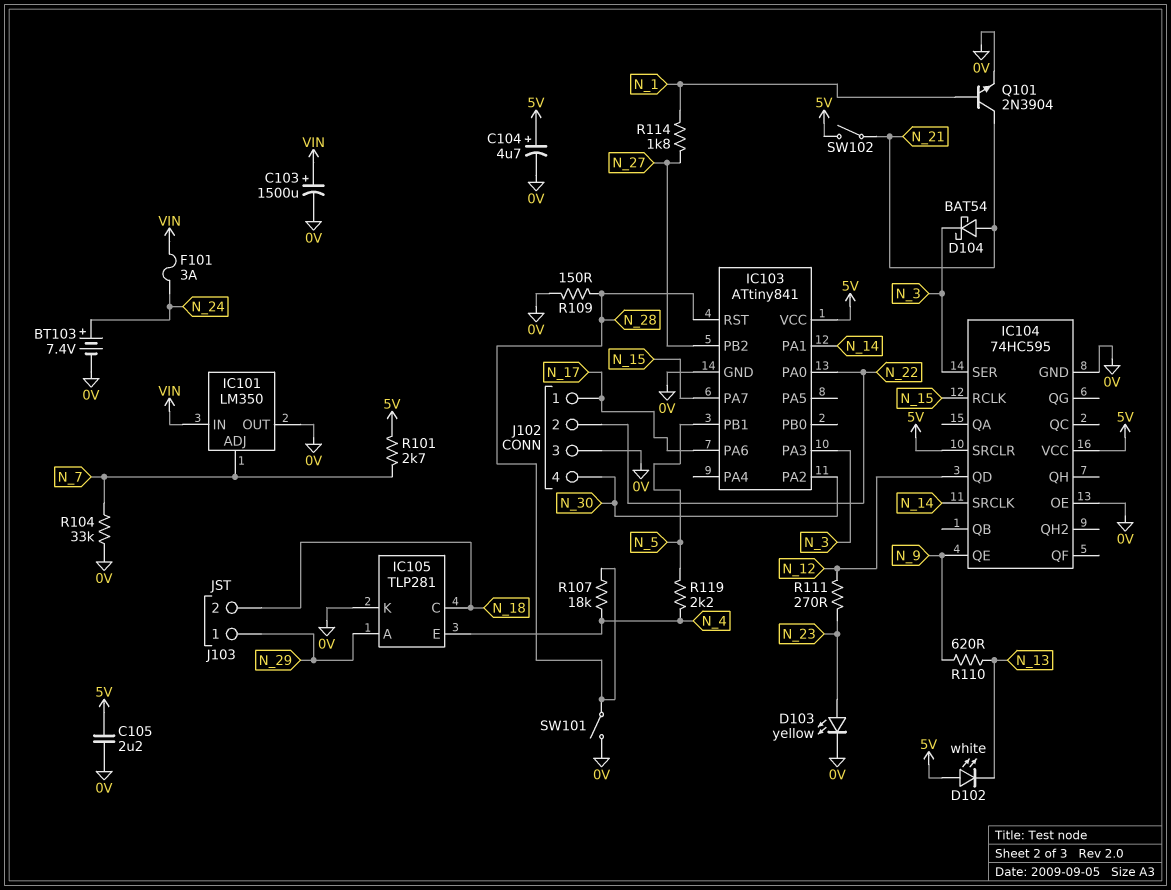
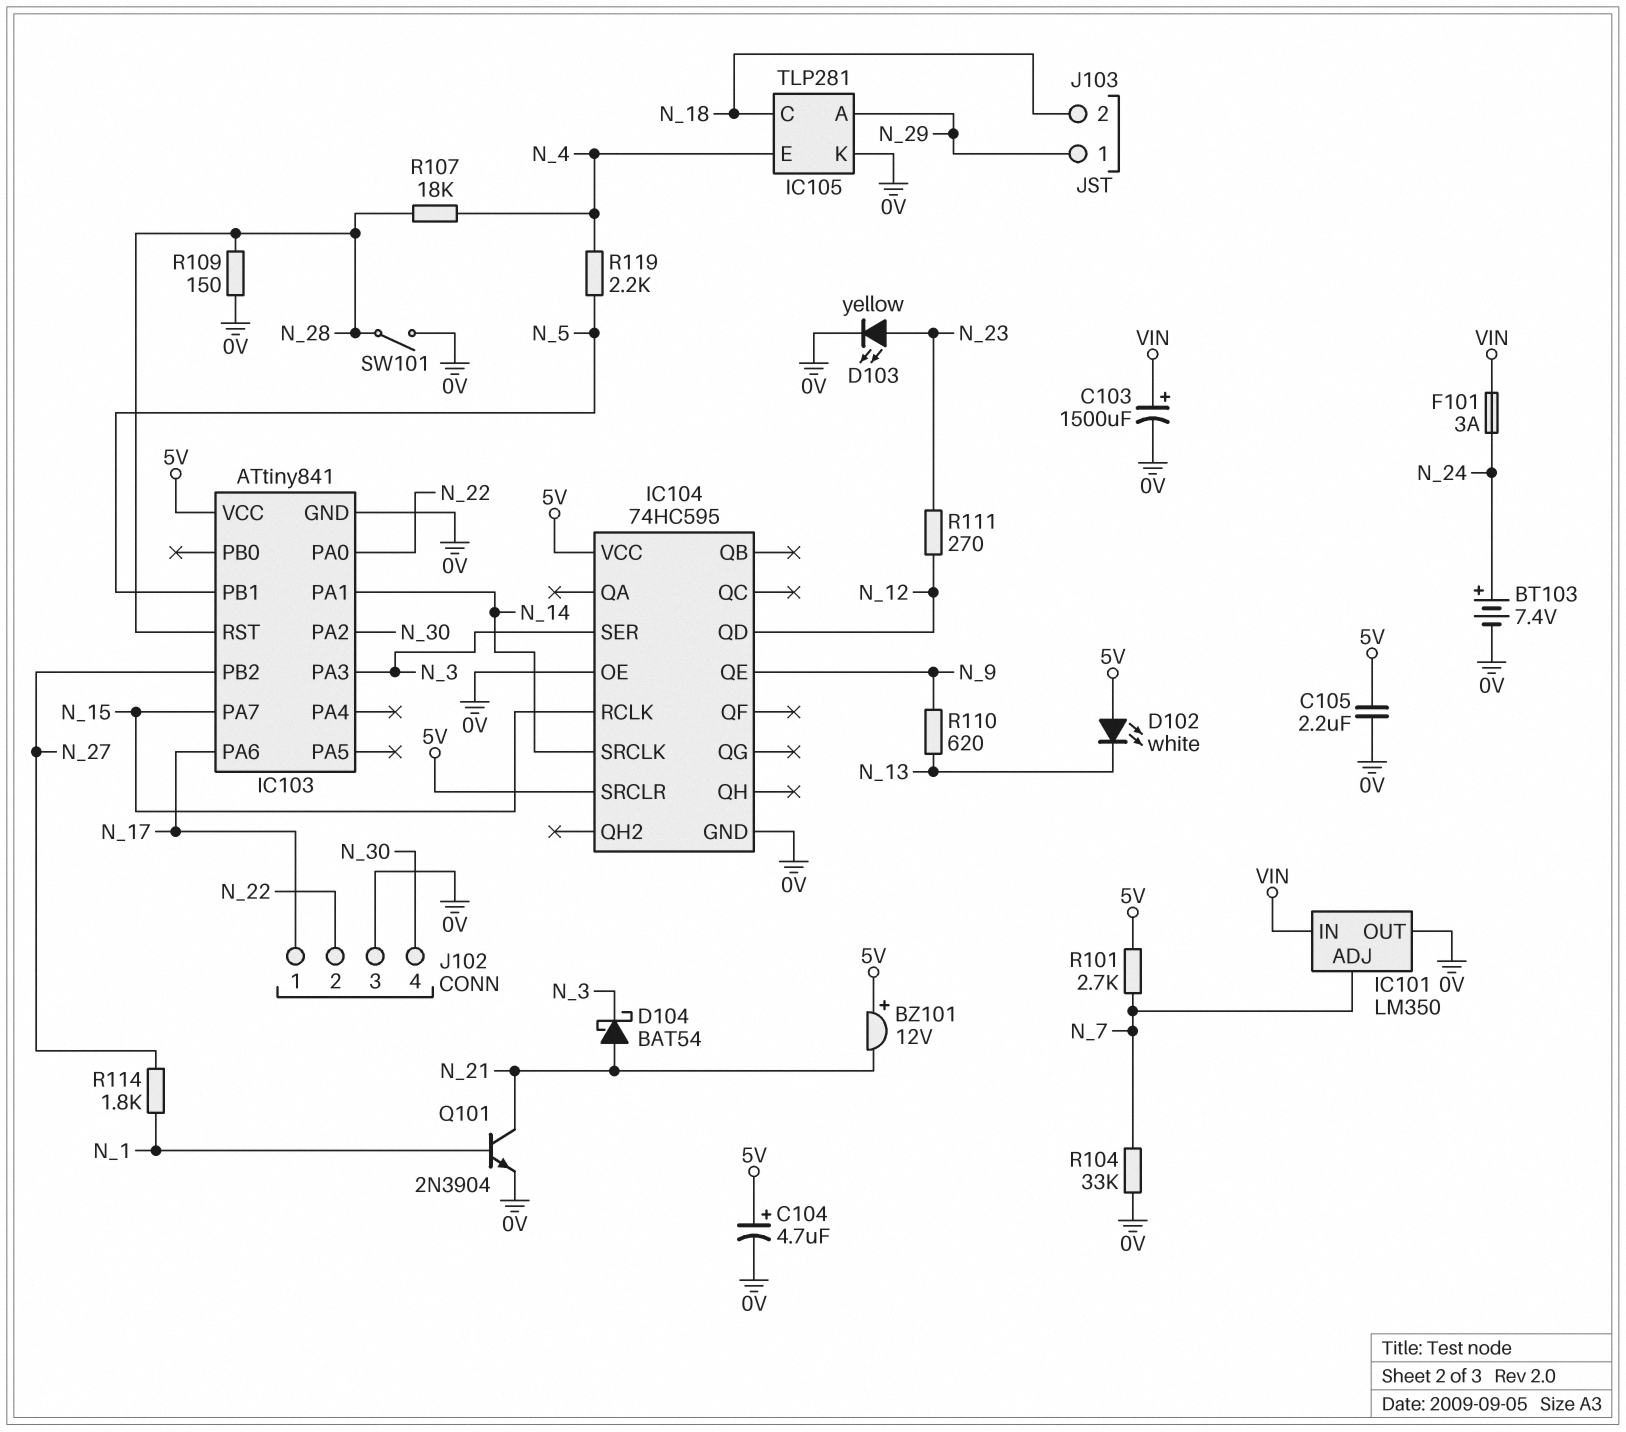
BZ101: none -> buzzer 12V (plus 5V, minus N_21)
SW102: switch (5V, N_21) -> none

